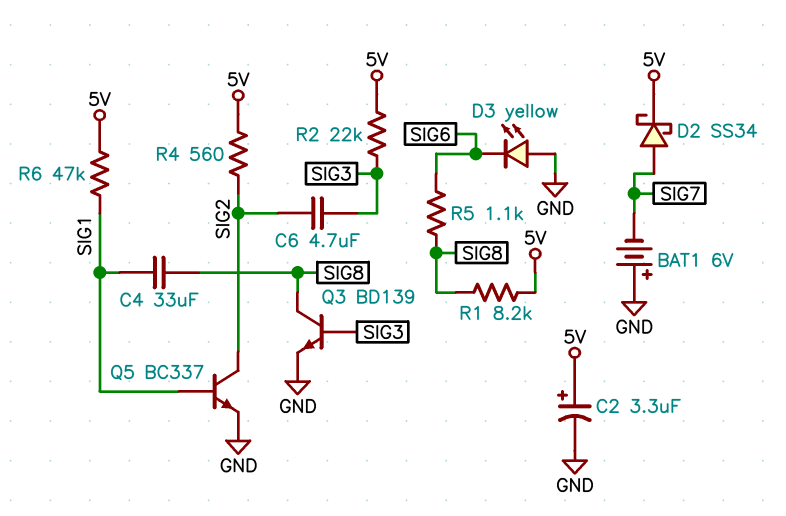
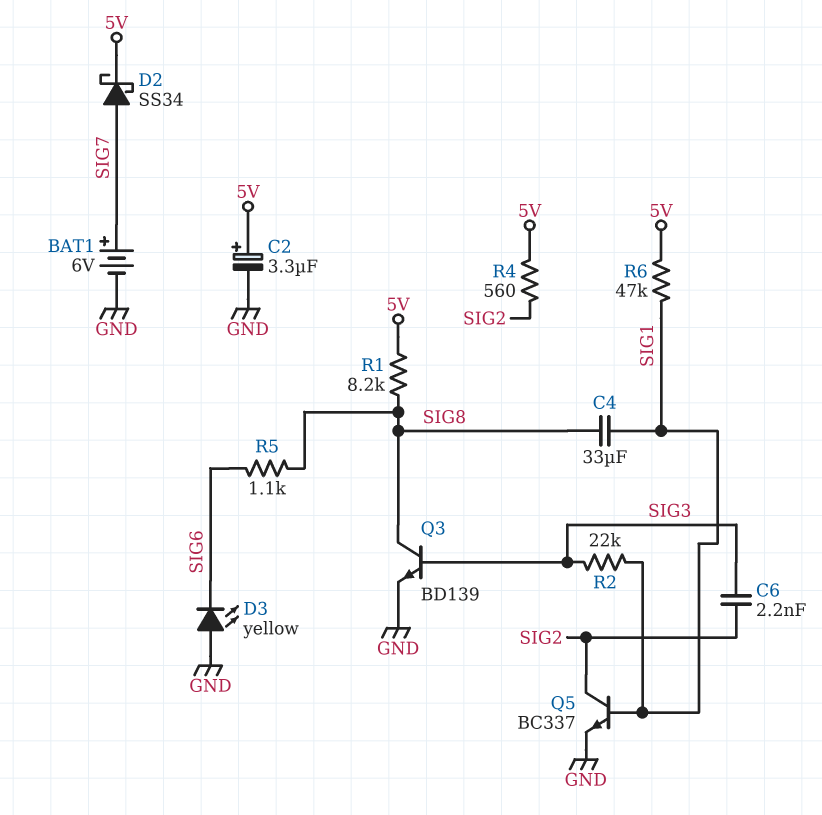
BAT1: 6V (plus GND, minus SIG7) -> 6V (plus SIG7, minus GND)
C6: 4.7uF (SIG2, SIG3) -> 2.2nF (SIG2, SIG3)
R2: 22k (5V, SIG3) -> 22k (SIG1, SIG3)

